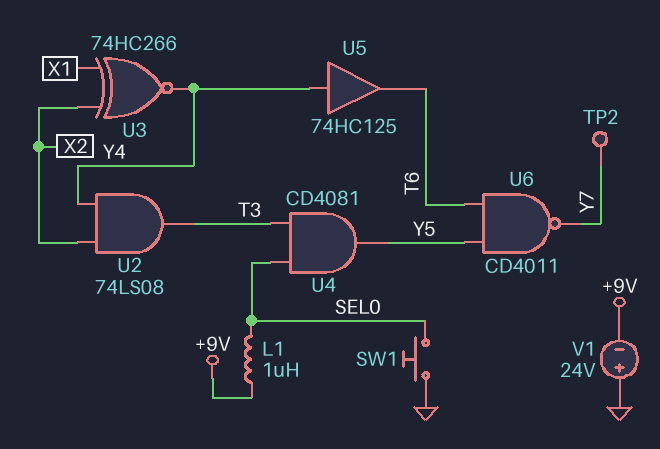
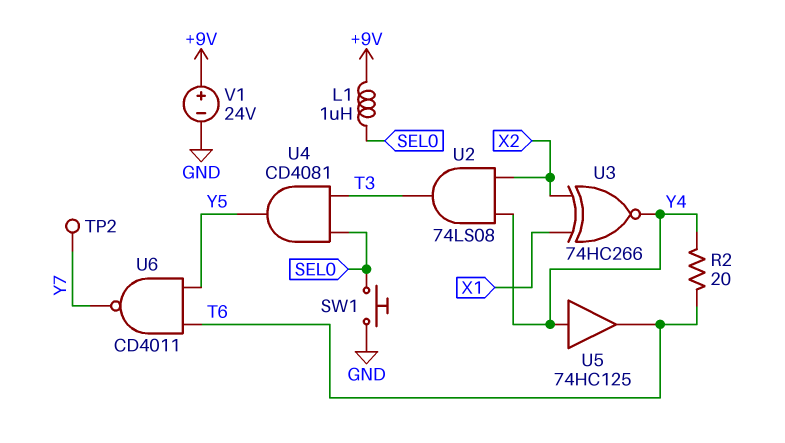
R2: none -> 20 (T6, Y4)
V1: 24V (plus GND, minus +9V) -> 24V (plus +9V, minus GND)

